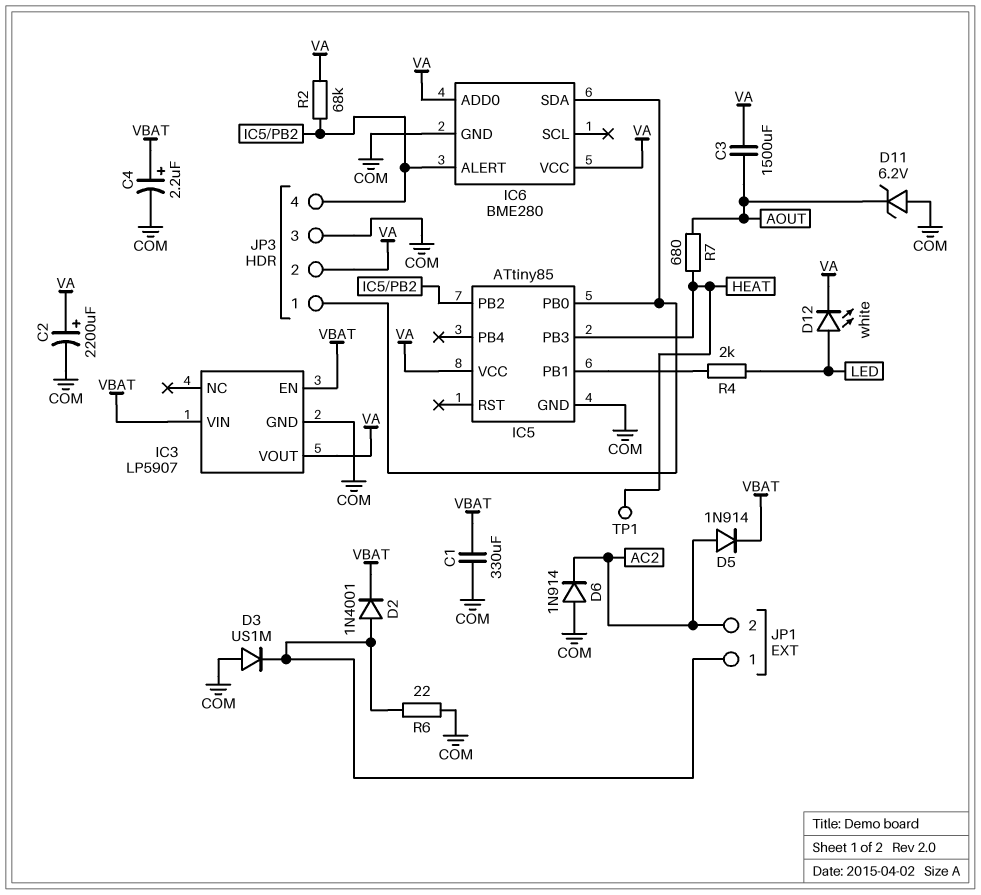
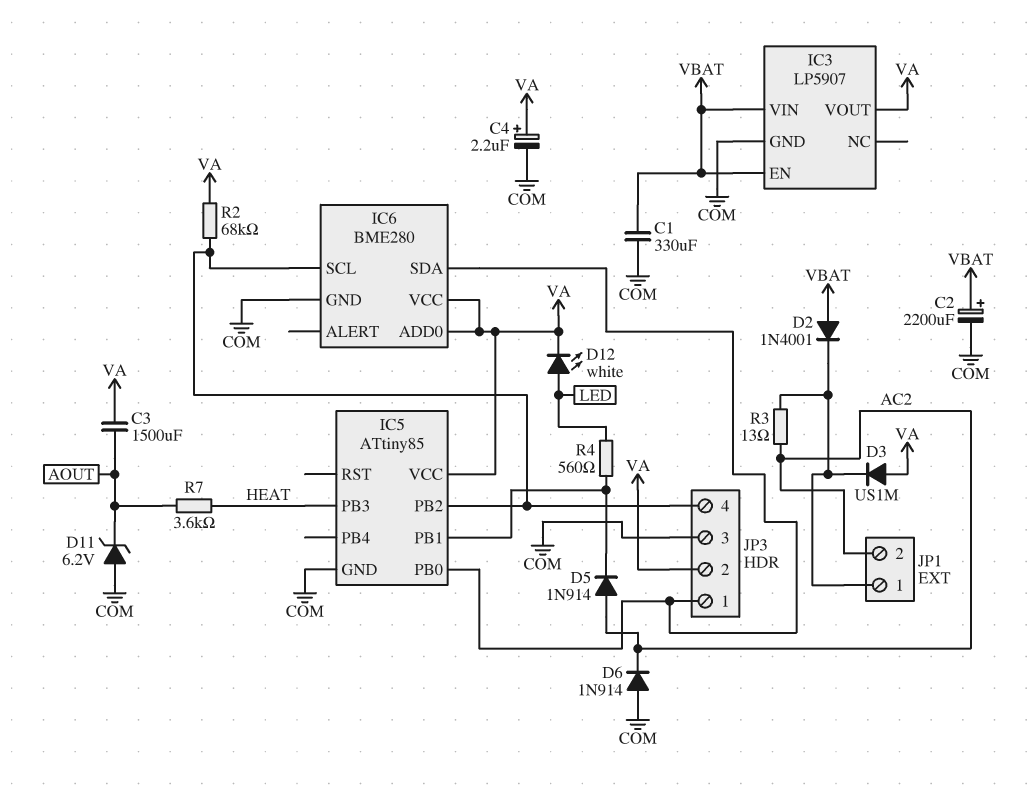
C2: 2200uF (plus VA, minus COM) -> 2200uF (plus VBAT, minus COM)
C4: 2.2uF (plus VBAT, minus COM) -> 2.2uF (plus VA, minus COM)
D2: diode 1N4001 (A JP1/1, K VBAT) -> diode 1N4001 (A VBAT, K JP1/1)
D3: diode US1M (A COM, K JP1/1) -> diode US1M (A VA, K JP1/1)
D5: diode 1N914 (A AC2, K VBAT) -> diode 1N914 (A AC2, K IC5/PB1)
IC6 pin ALERT: IC5/PB2 -> none
IC6 pin SCL: none -> IC5/PB2
R3: none -> 13 (AC2, JP1/1)
R4: 2k (IC5/PB1, LED) -> 560 (IC5/PB1, LED)
R6: 22 (COM, JP1/1) -> none
R7: 680 (AOUT, HEAT) -> 3.6k (AOUT, HEAT)
TP1: test point (HEAT) -> none

